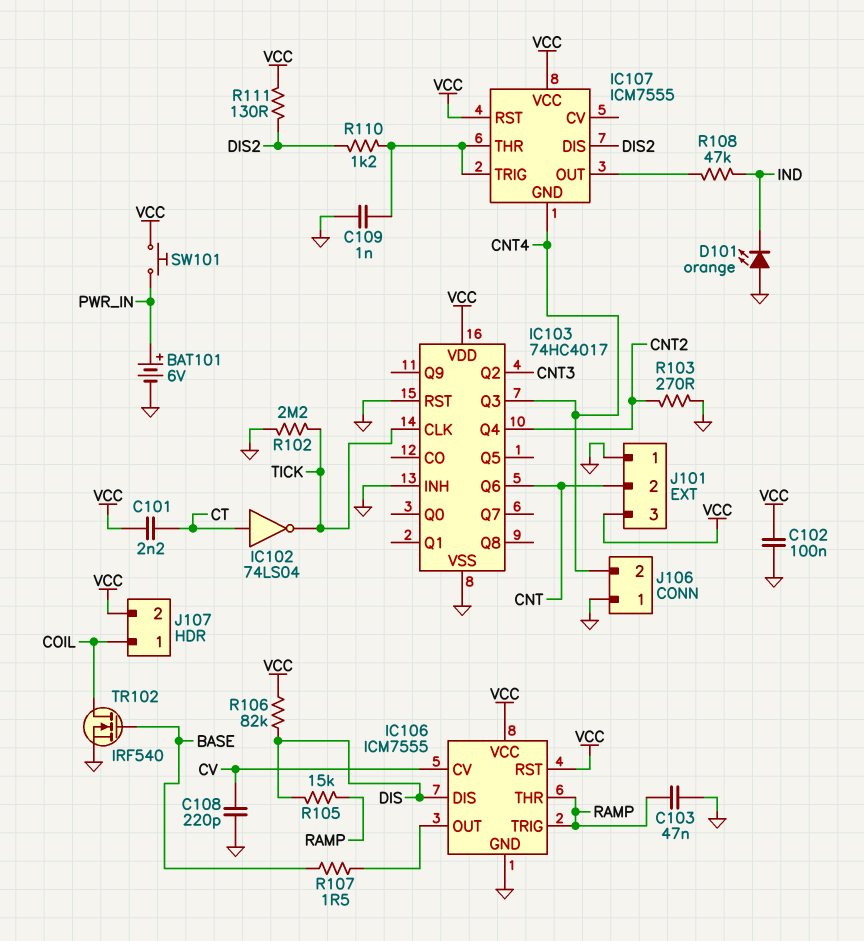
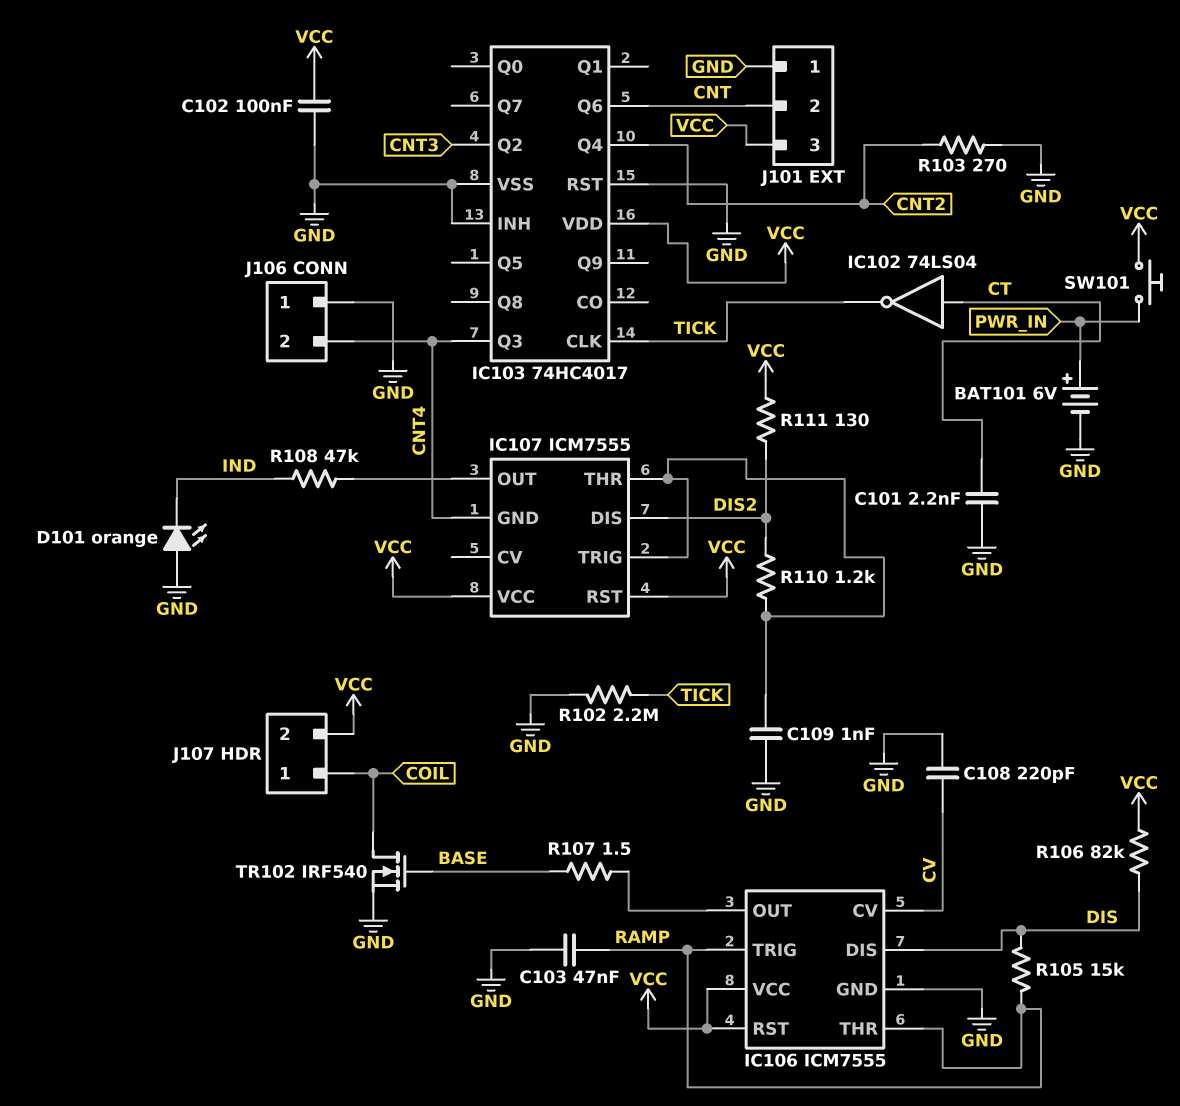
C101: 2.2nF (CT, VCC) -> 2.2nF (CT, GND)

